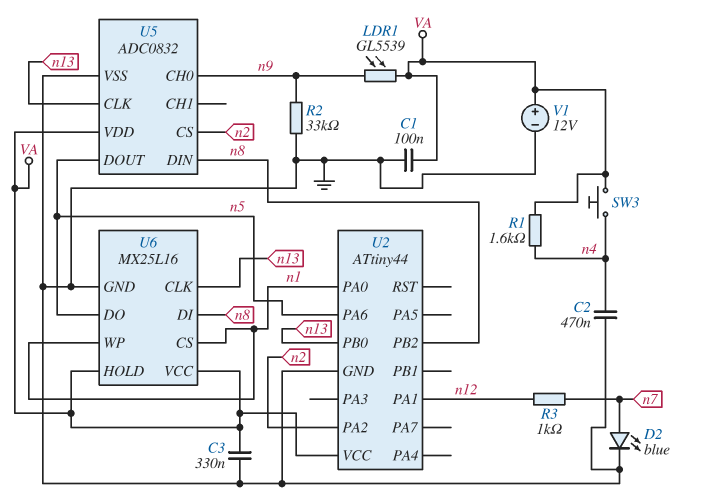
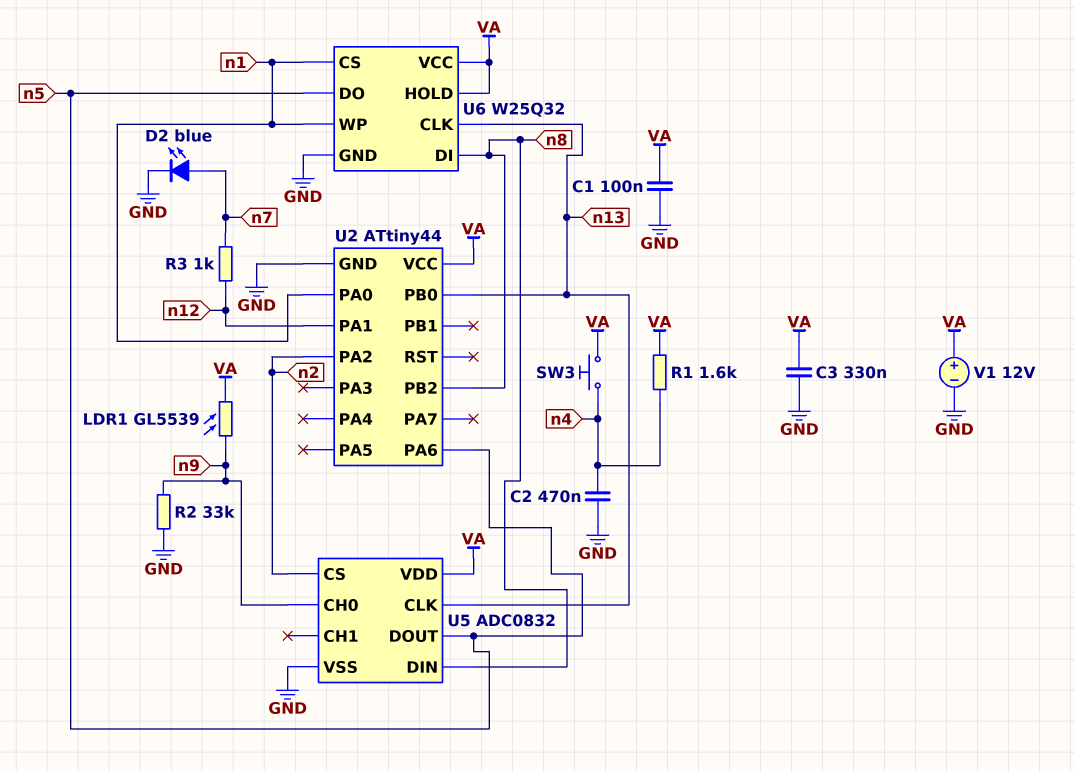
U6: MX25L16 -> W25Q32

